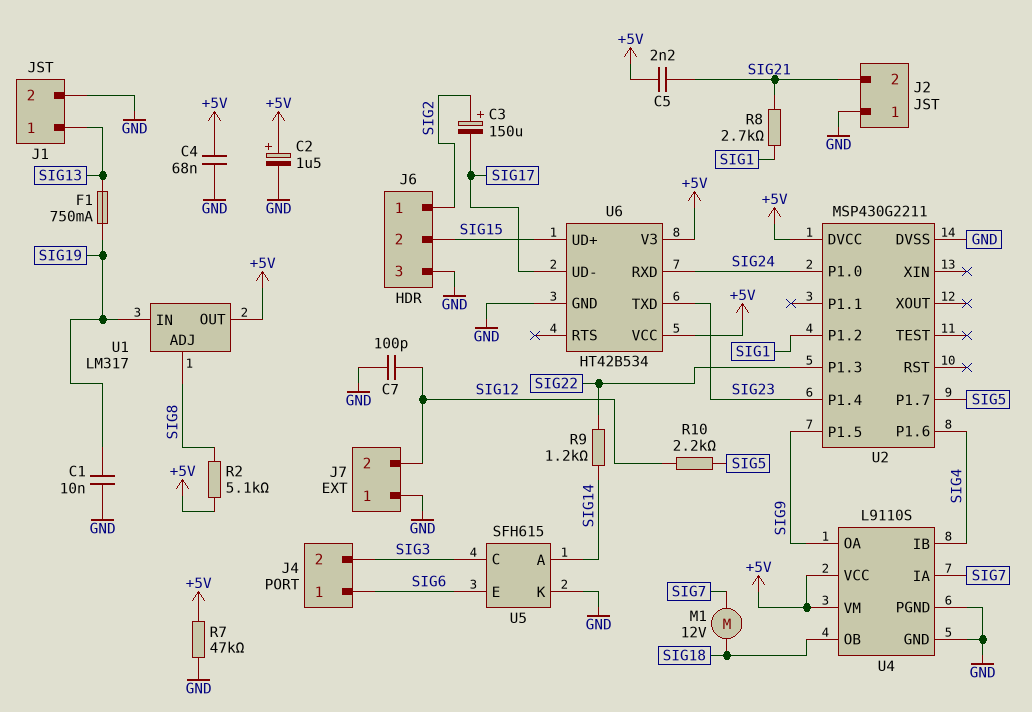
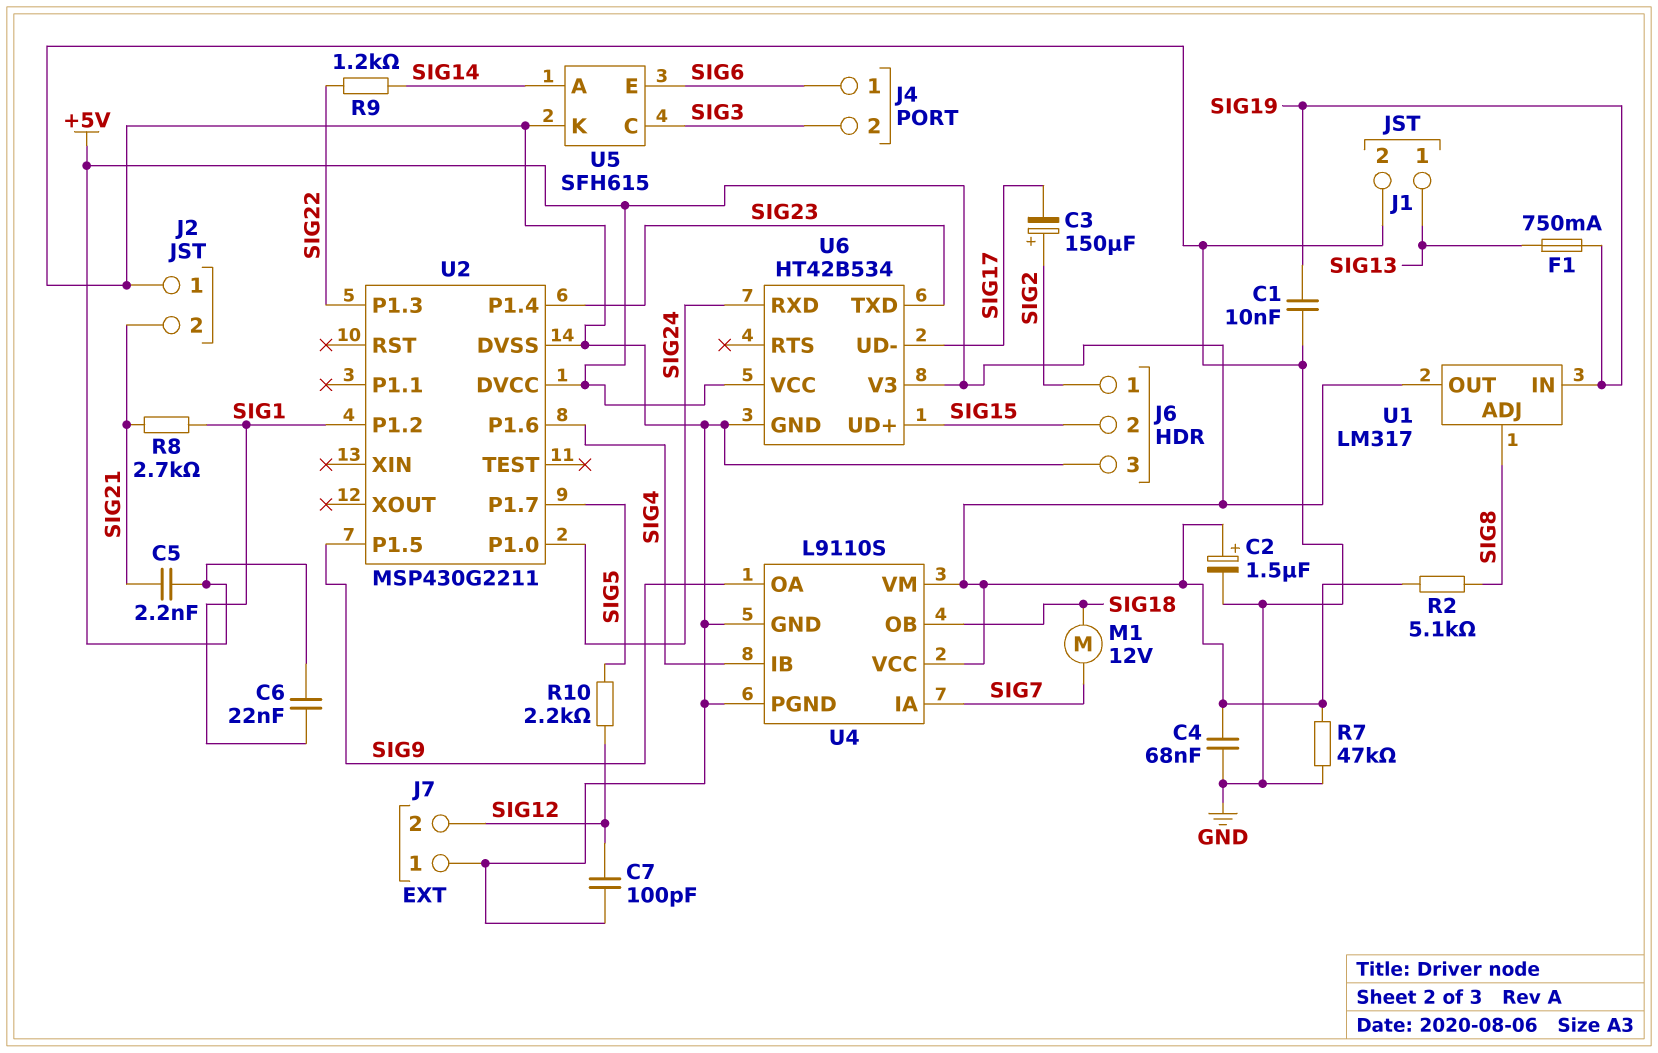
C6: none -> 22nF (+5V, SIG1)

